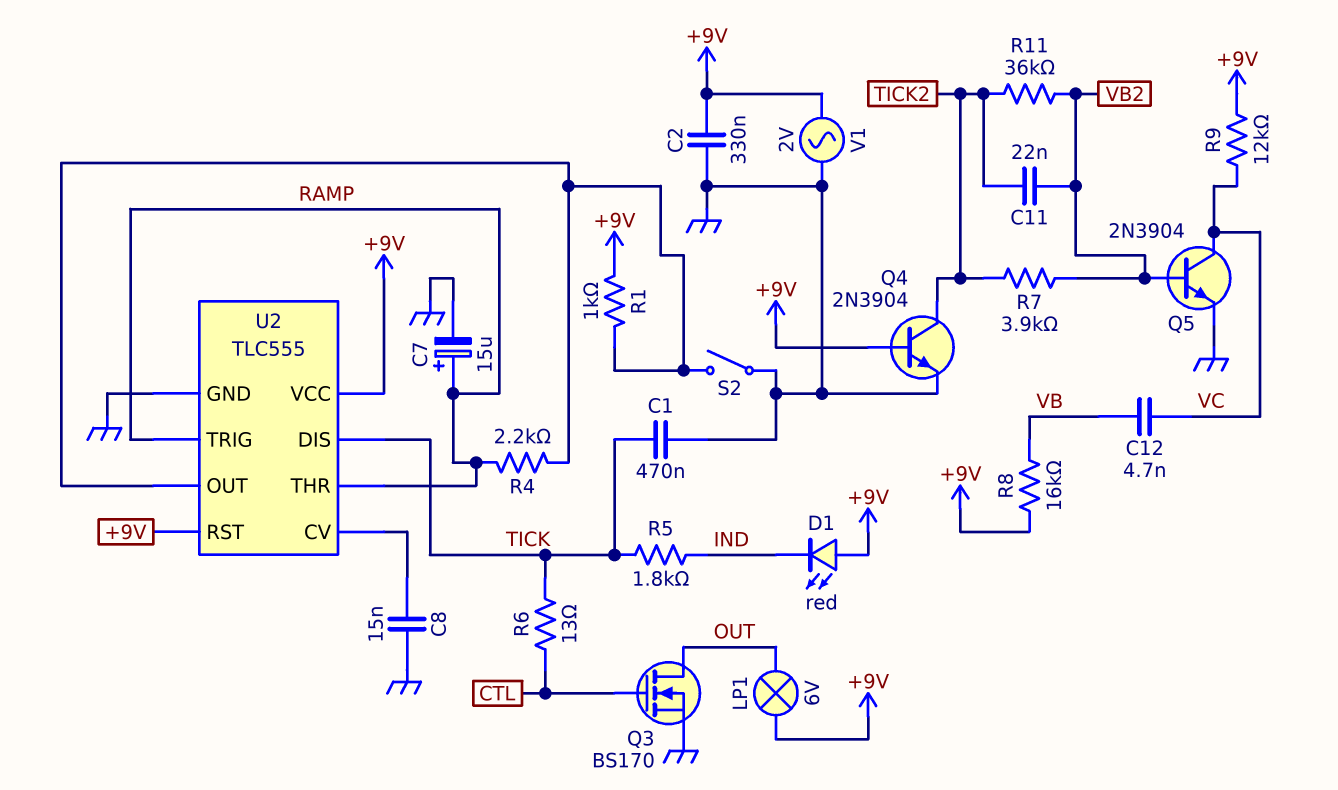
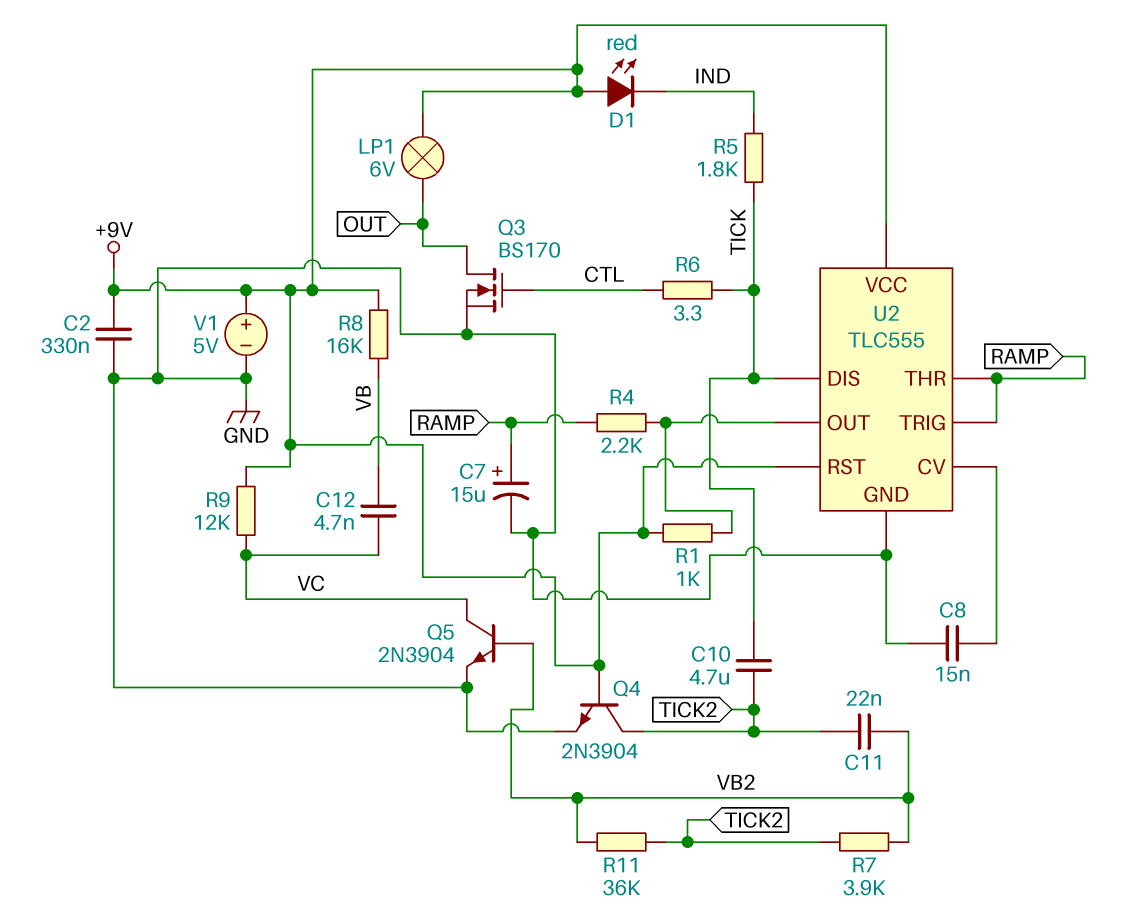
C1: 470nF (GND, TICK) -> none
C10: none -> 4.7uF (TICK, TICK2)
R6: 13 (CTL, TICK) -> 3.3 (CTL, TICK)
S2: switch (GND, U2/OUT) -> none
V1: AC 2V (+9V, GND) -> 5V (plus +9V, minus GND)

